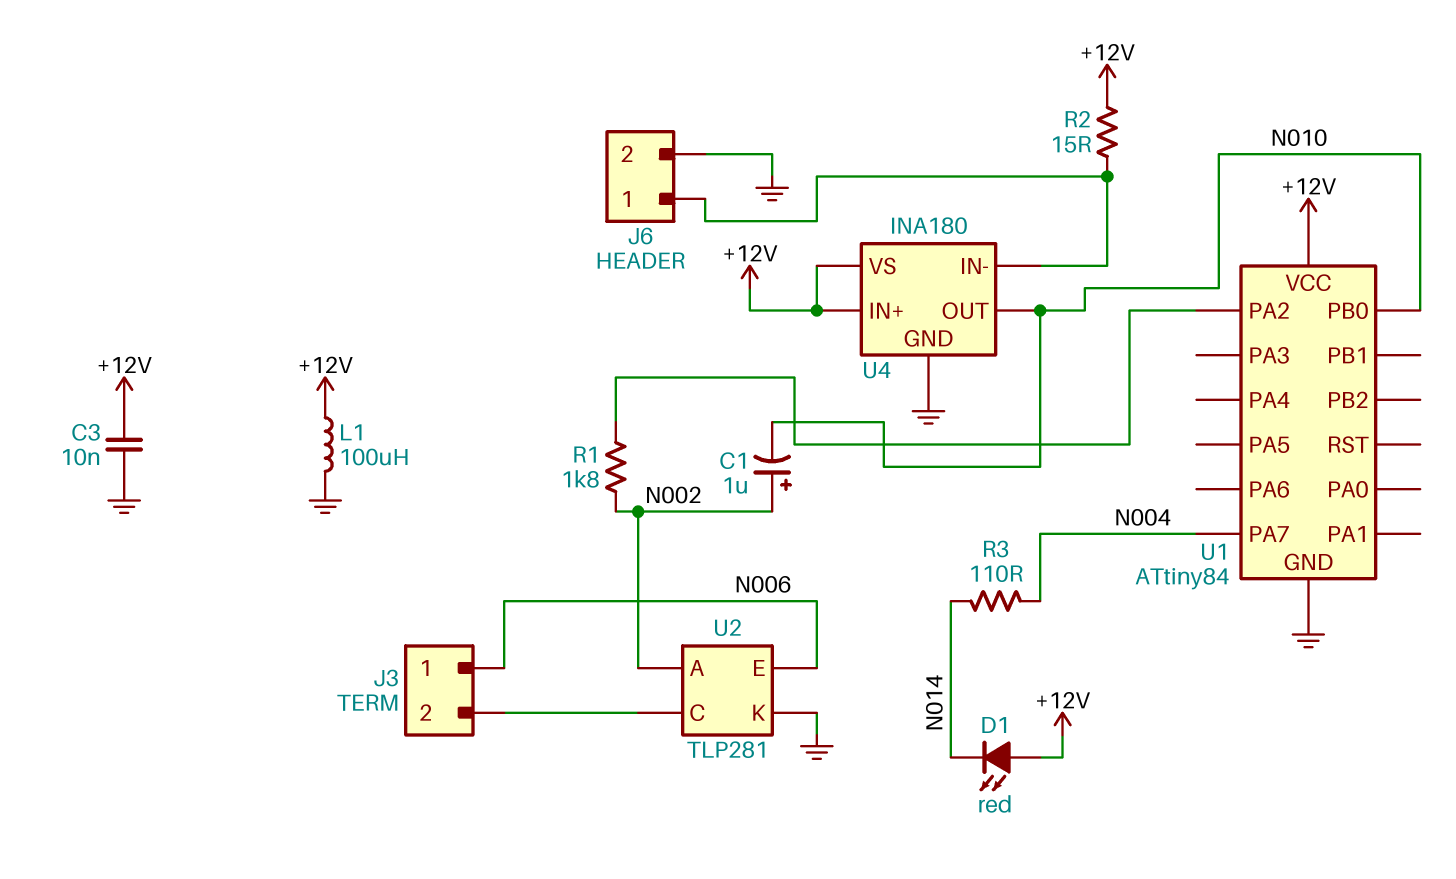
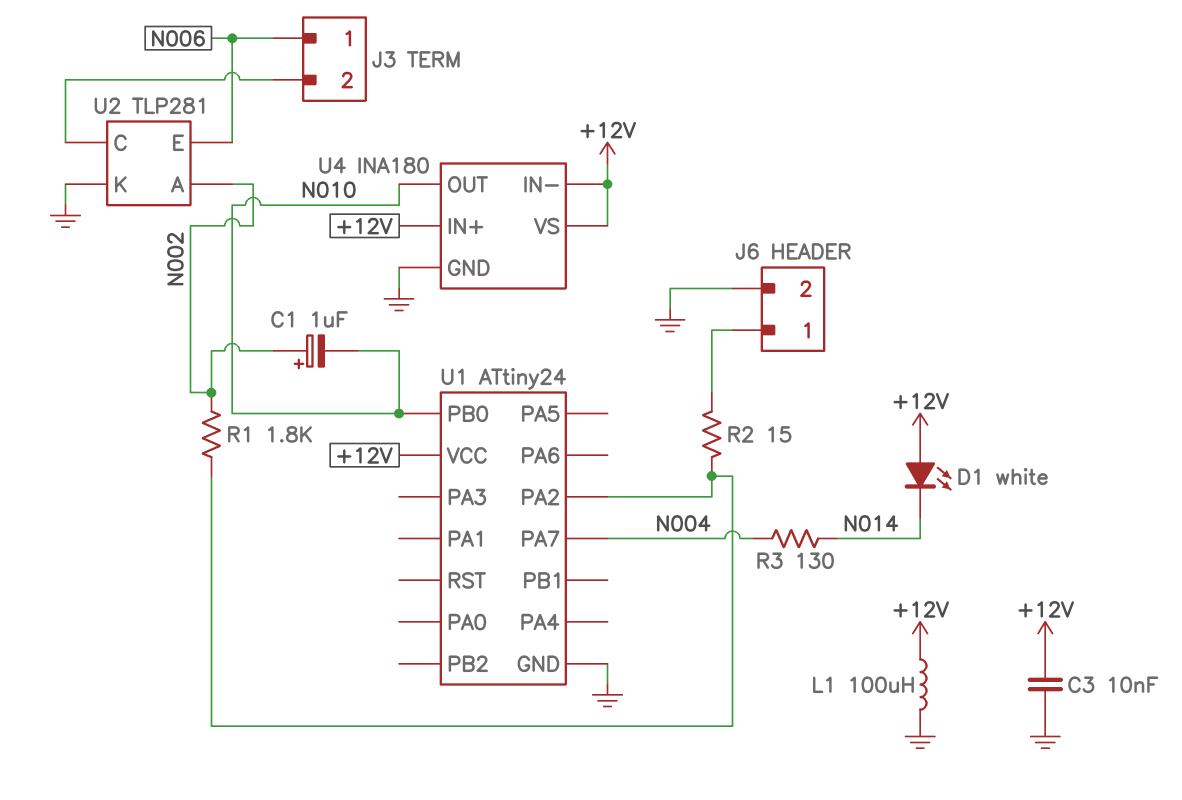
D1: LED red (A +12V, K N014) -> LED white (A +12V, K N014)
R2: 15 (+12V, J6/1) -> 15 (J6/1, U1/PA2)
R3: 110 (N004, N014) -> 130 (N004, N014)
U1: ATtiny84 -> ATtiny24
U4 pin IN-: J6/1 -> +12V

